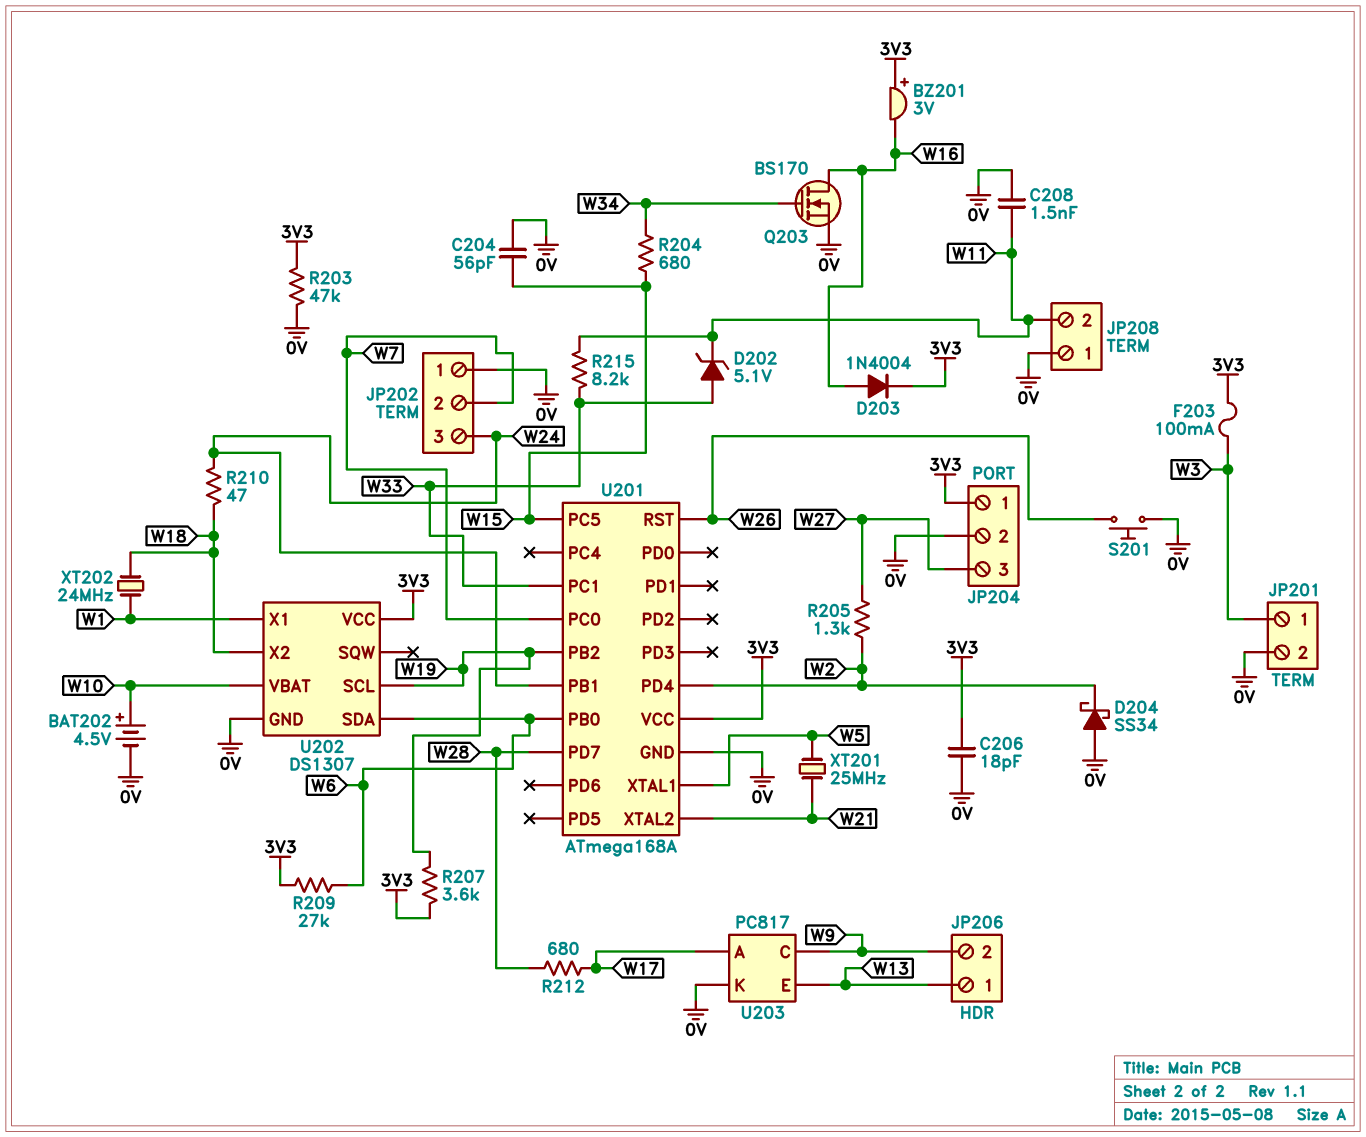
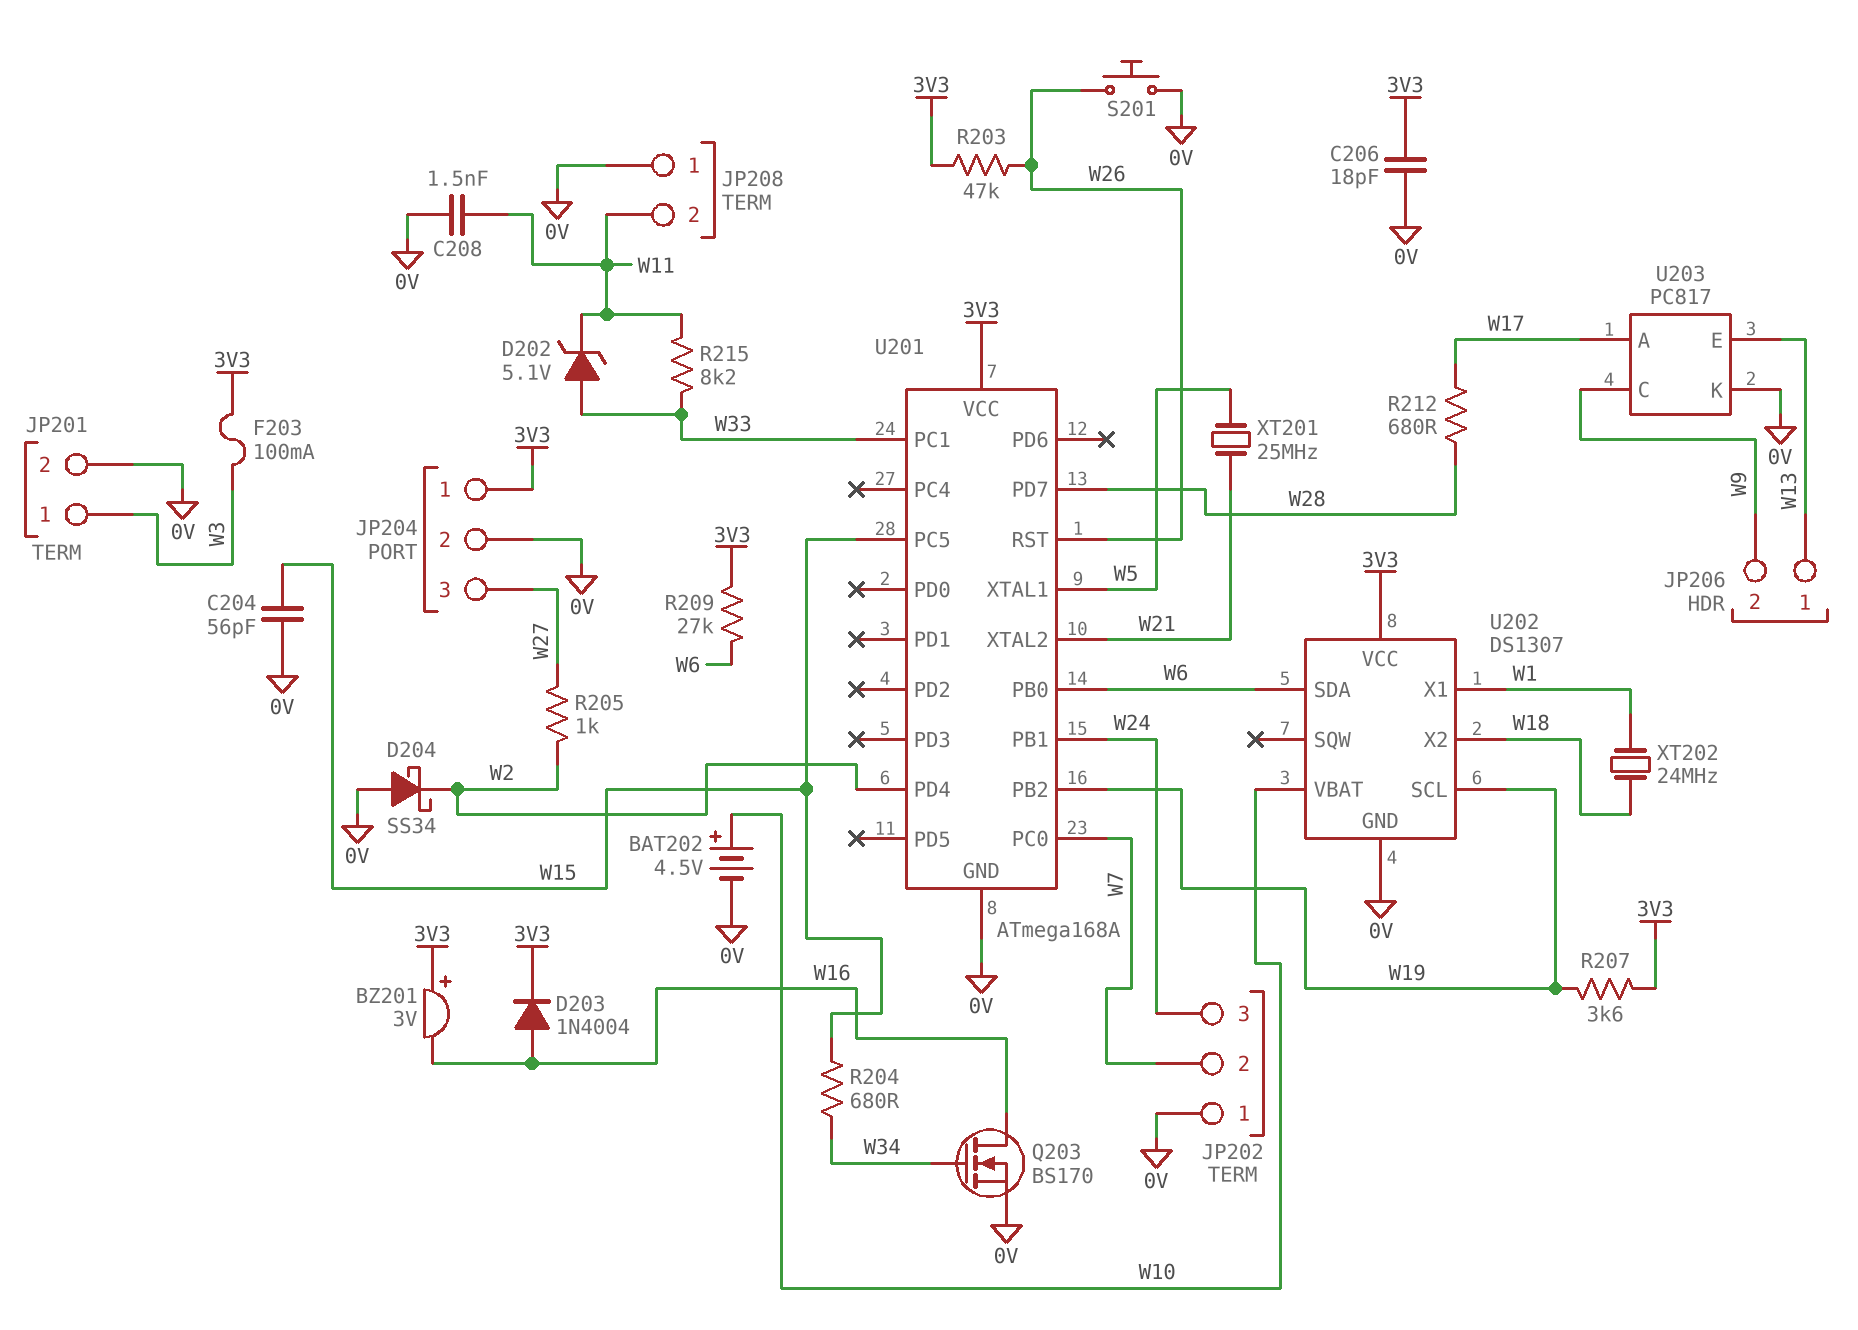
R203: 47k (0V, 3V3) -> 47k (3V3, W26)
R205: 1.3k (W2, W27) -> 1k (W2, W27)
R210: 47 (W18, W24) -> none

